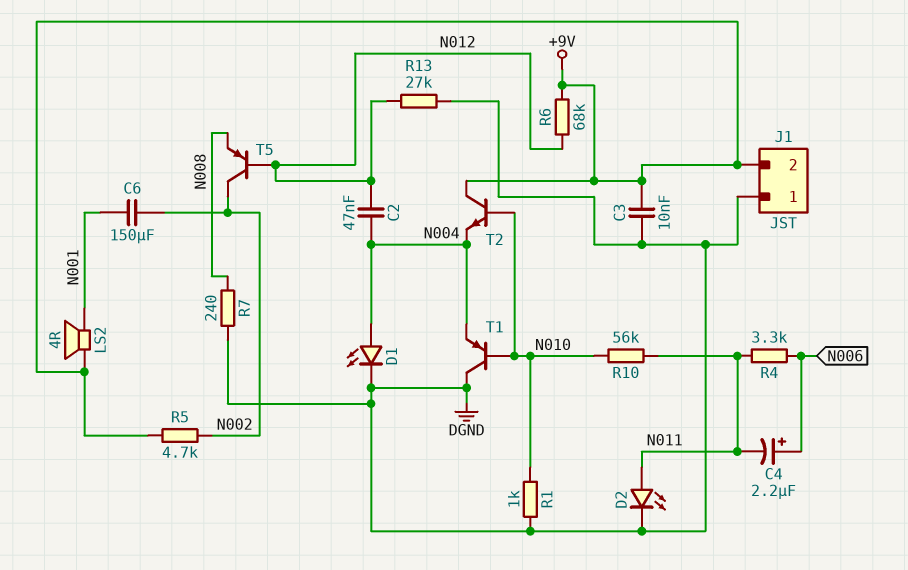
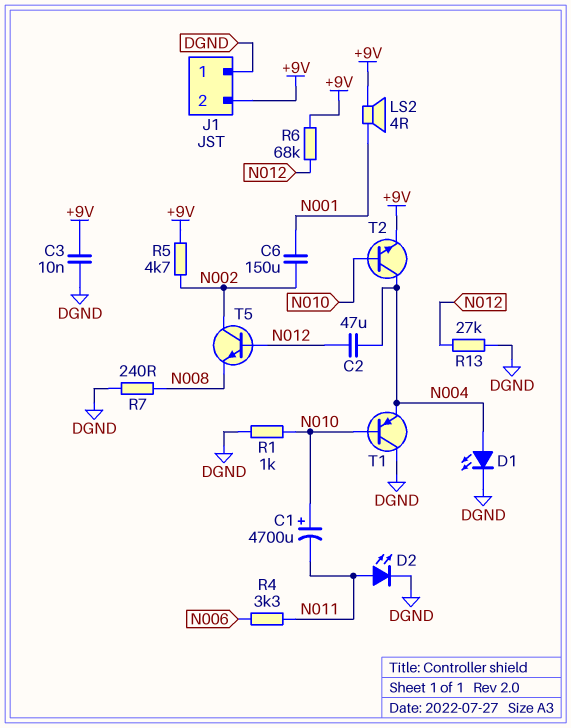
C1: none -> 4700uF (plus N010, minus N011)
C2: 47nF (N004, N012) -> 47uF (N004, N012)
C4: 2.2uF (plus N006, minus N011) -> none
R10: 56k (N010, N011) -> none
T2: NPN (B N010, C +9V, E N004) -> NPN (B N010, C N004, E +9V)
T5: PNP (B N012, C N002, E N008) -> NPN (B N012, C N002, E N008)

